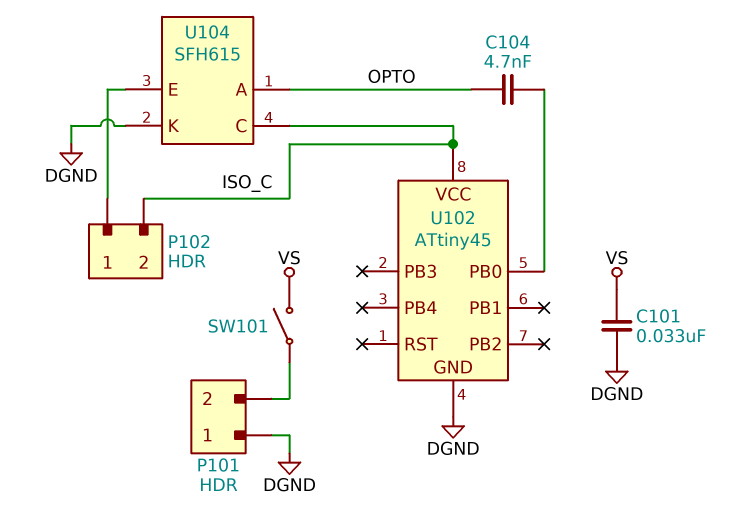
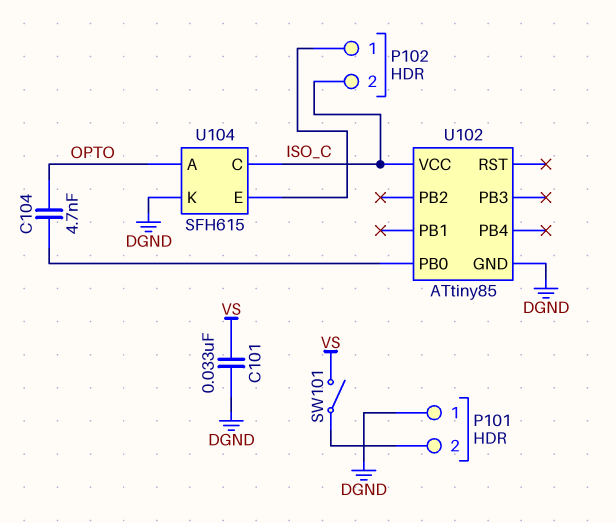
U102: ATtiny45 -> ATtiny85

